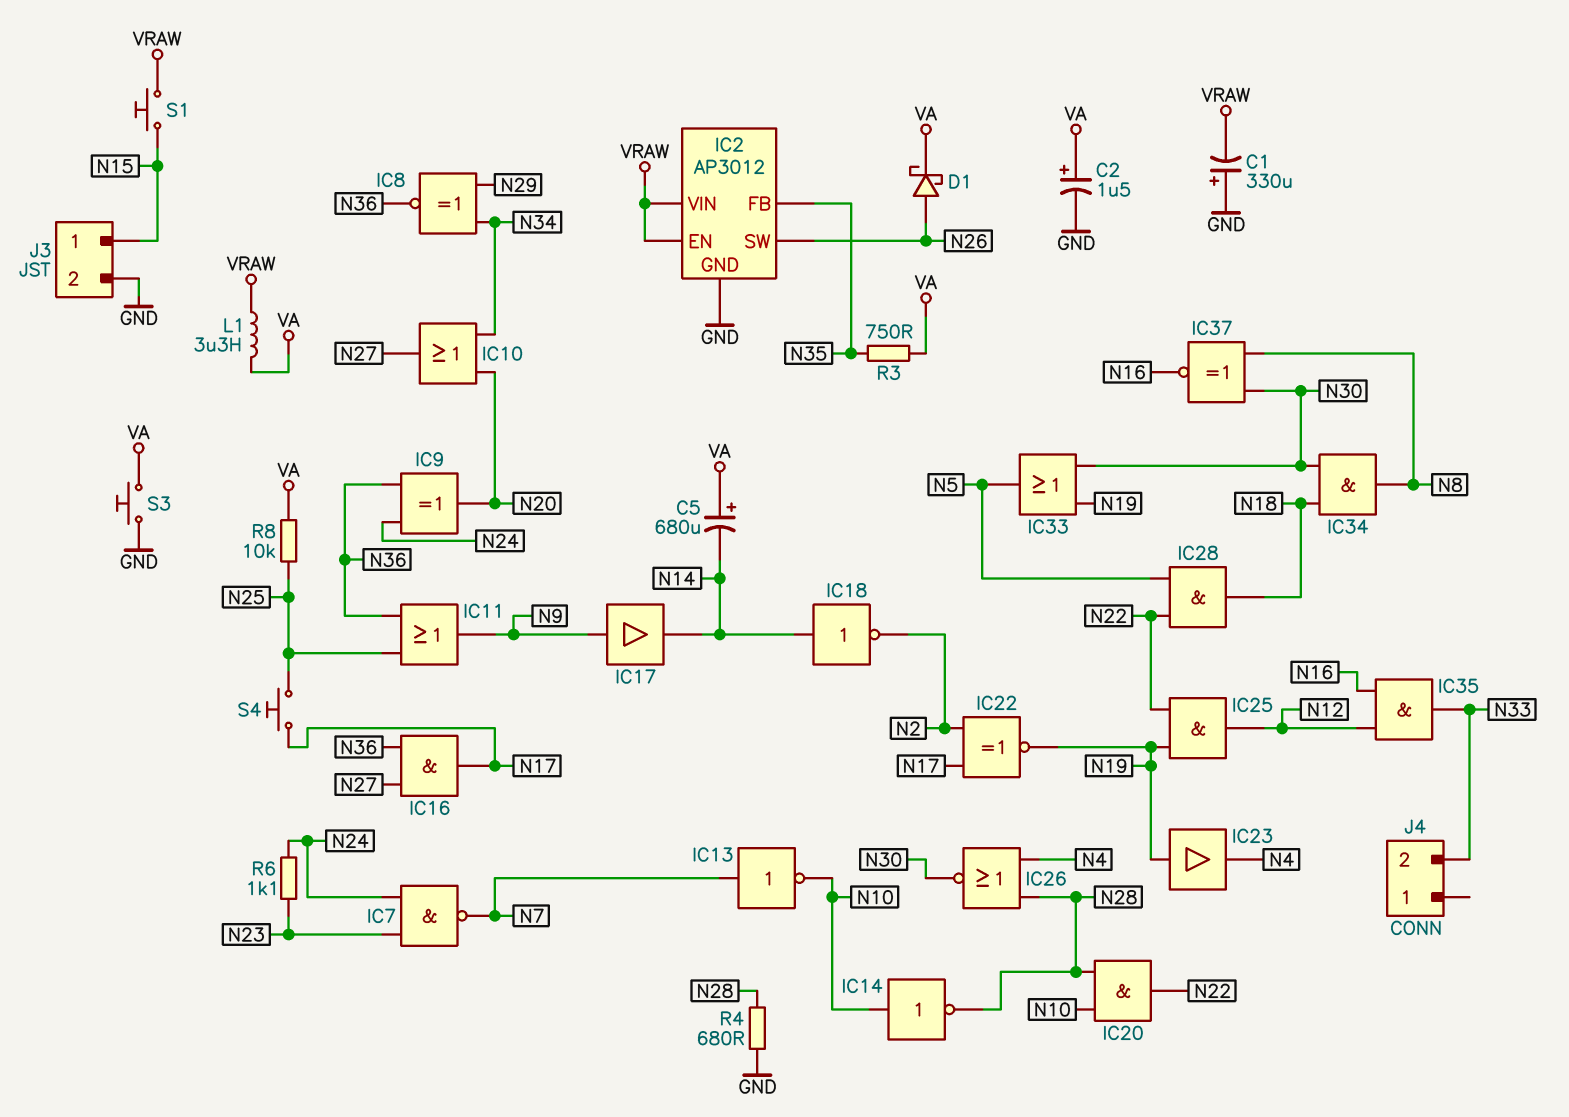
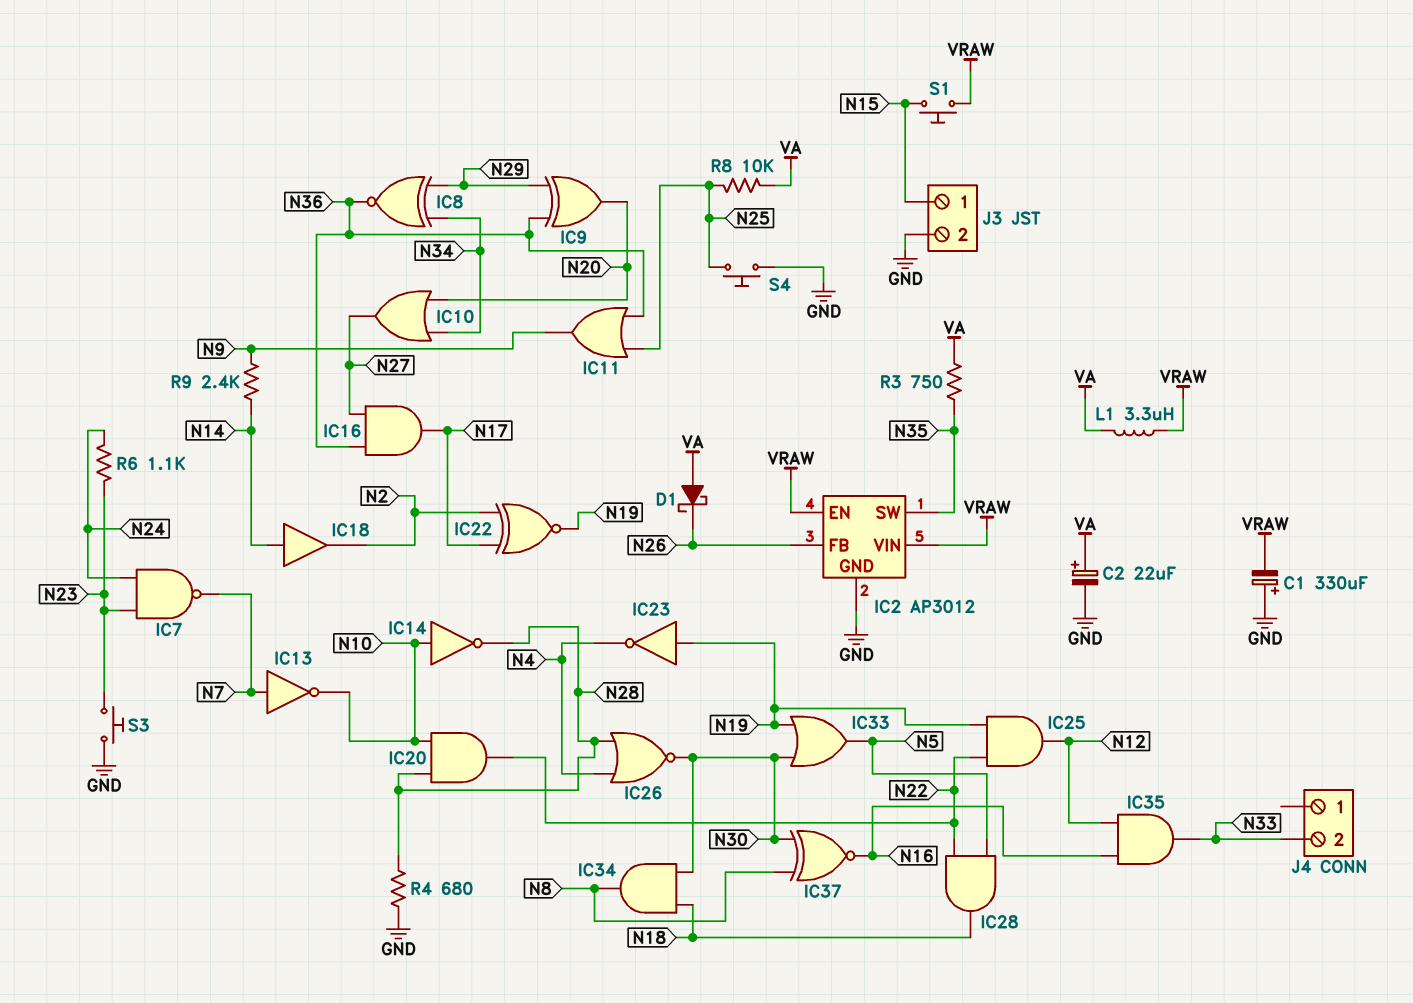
C2: 1.5uF (plus VA, minus GND) -> 22uF (plus VA, minus GND)
C5: 680uF (plus VA, minus N14) -> none
D1: schottky (A N26, K VA) -> schottky (A VA, K N26)
IC2 pin FB: N35 -> N26
IC2 pin SW: N26 -> N35
IC9: XOR (in N24, in N36, out N20) -> XOR (in N29, in N36, out N20)
IC17: buffer (in N9, out N14) -> none
IC18: NOT (in N14, out N2) -> buffer (in N14, out N2)
IC23: buffer (in N19, out N4) -> NOT (in N19, out N4)
R9: none -> 2.4k (N9, N14)
S3: button (GND, VA) -> button (GND, N23)
S4: button (N17, N25) -> button (GND, N25)

